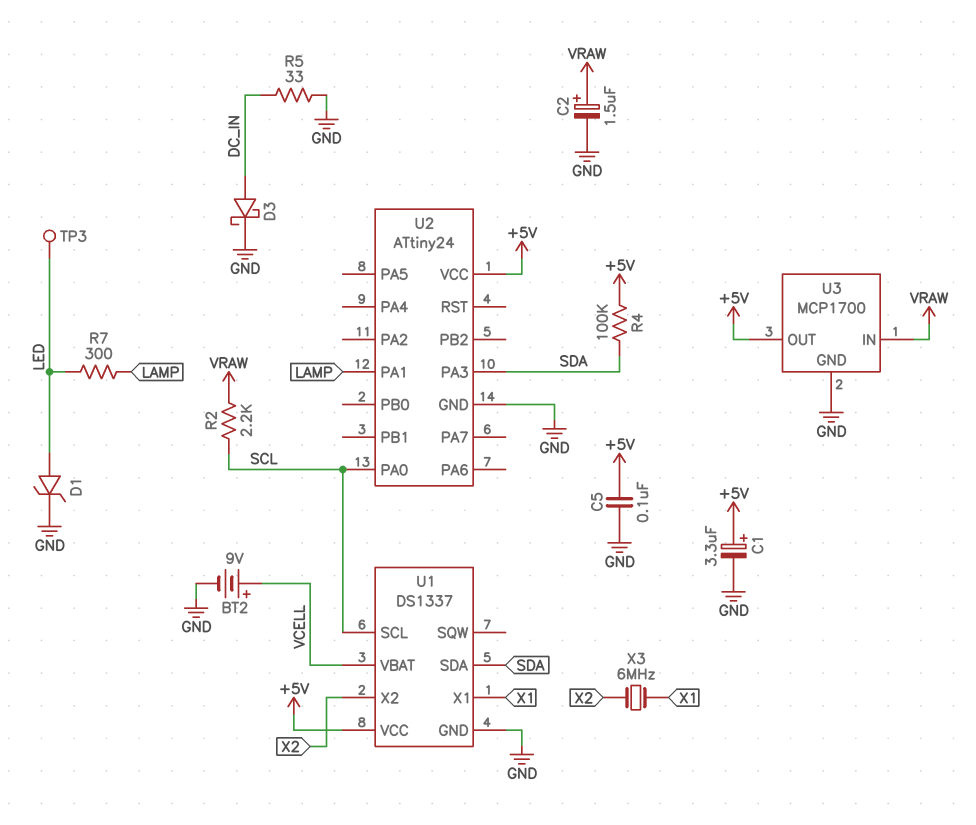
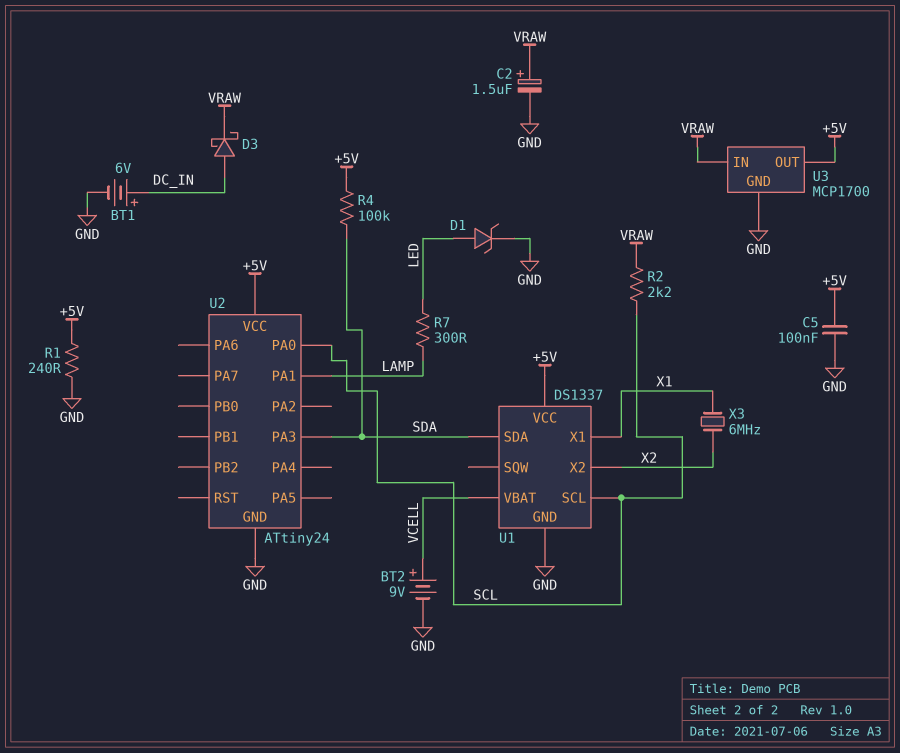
BT1: none -> 6V (plus DC_IN, minus GND)
C1: 3.3uF (plus +5V, minus GND) -> none
D3: schottky (A DC_IN, K GND) -> schottky (A DC_IN, K VRAW)
R1: none -> 240 (+5V, GND)
R5: 33 (DC_IN, GND) -> none
TP3: test point (LED) -> none

